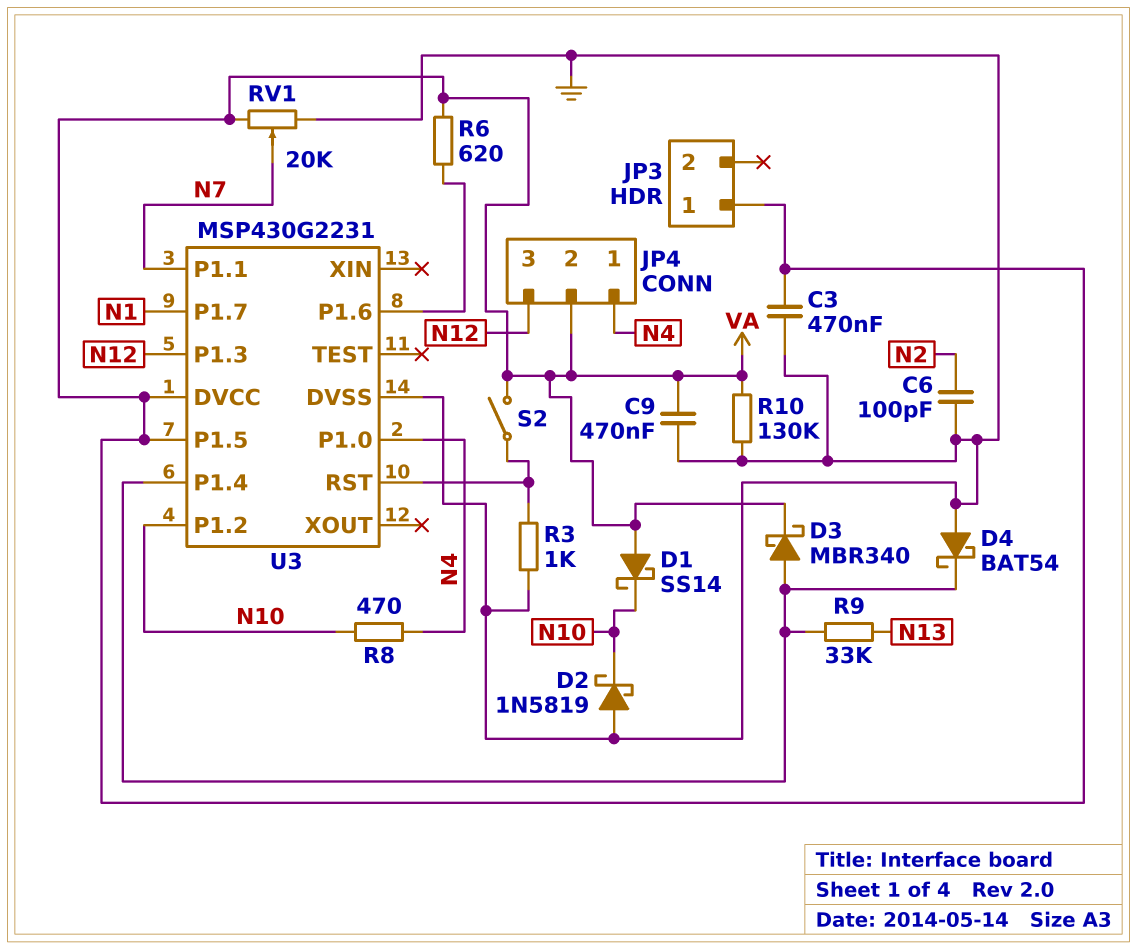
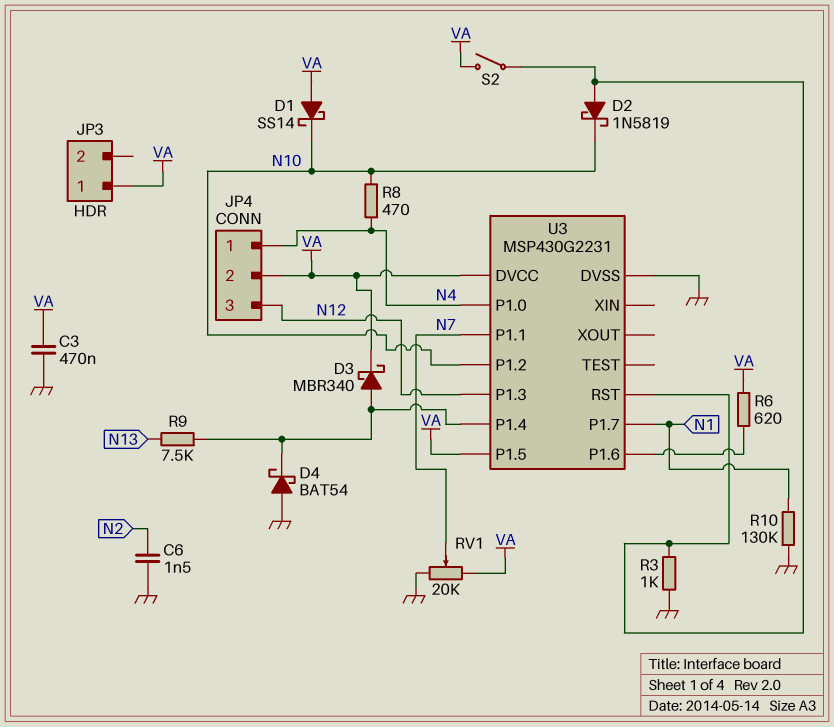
C6: 100pF (GND, N2) -> 1.5nF (GND, N2)
C9: 470nF (GND, VA) -> none
D2: schottky 1N5819 (A GND, K N10) -> schottky 1N5819 (A U3/RST, K N10)
R9: 33k (N13, U3/P1.4) -> 7.5k (N13, U3/P1.4)
R10: 130k (GND, VA) -> 130k (GND, N1)

